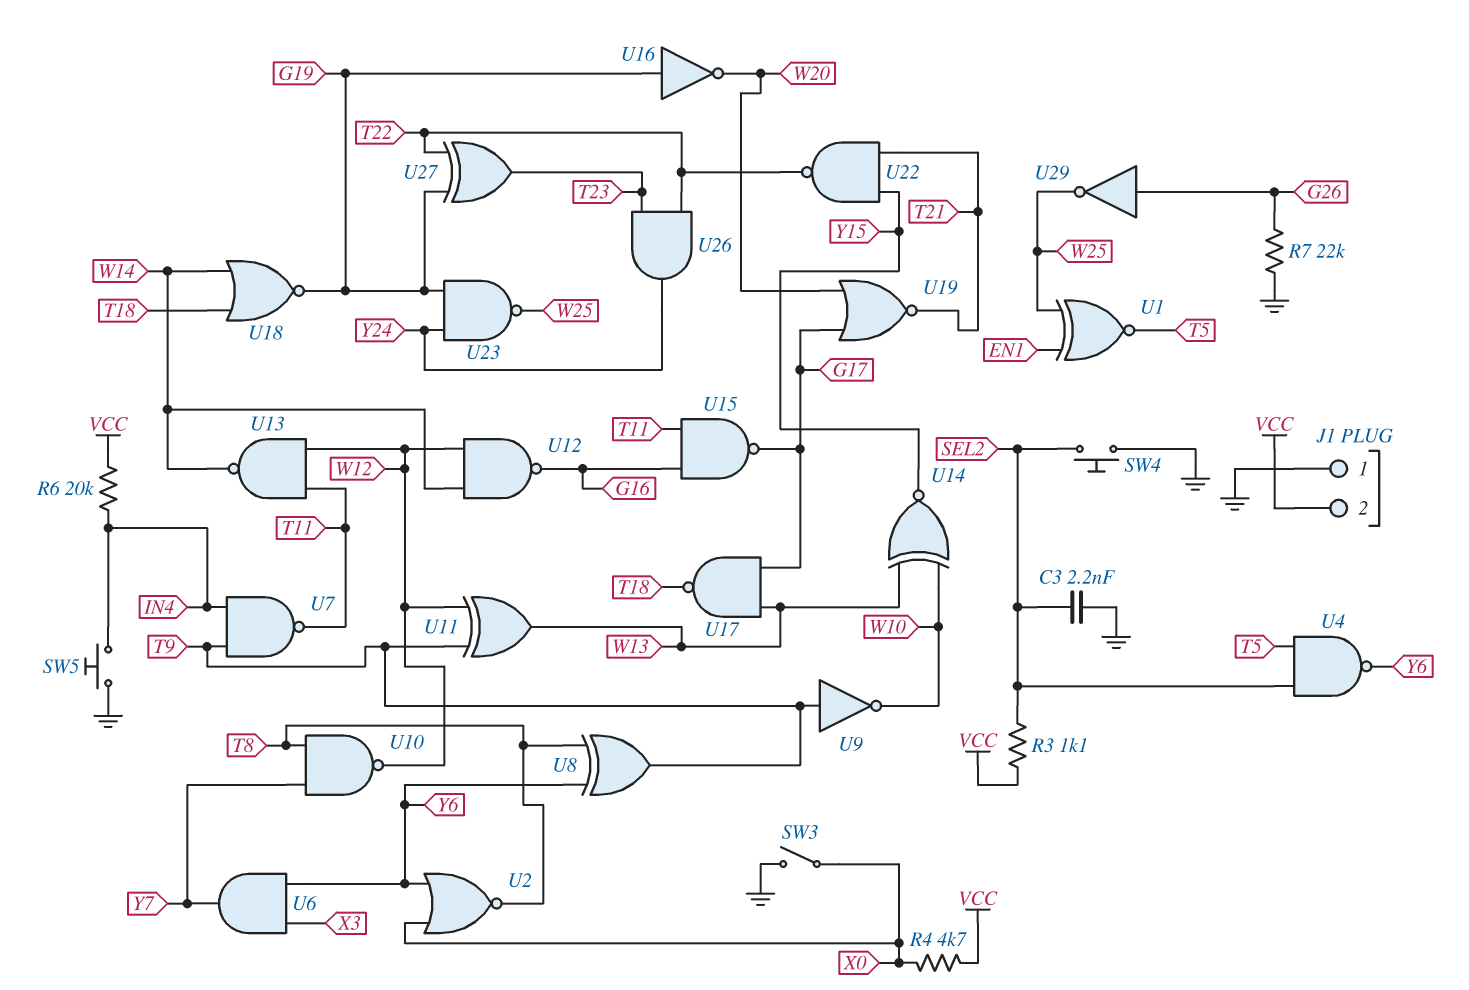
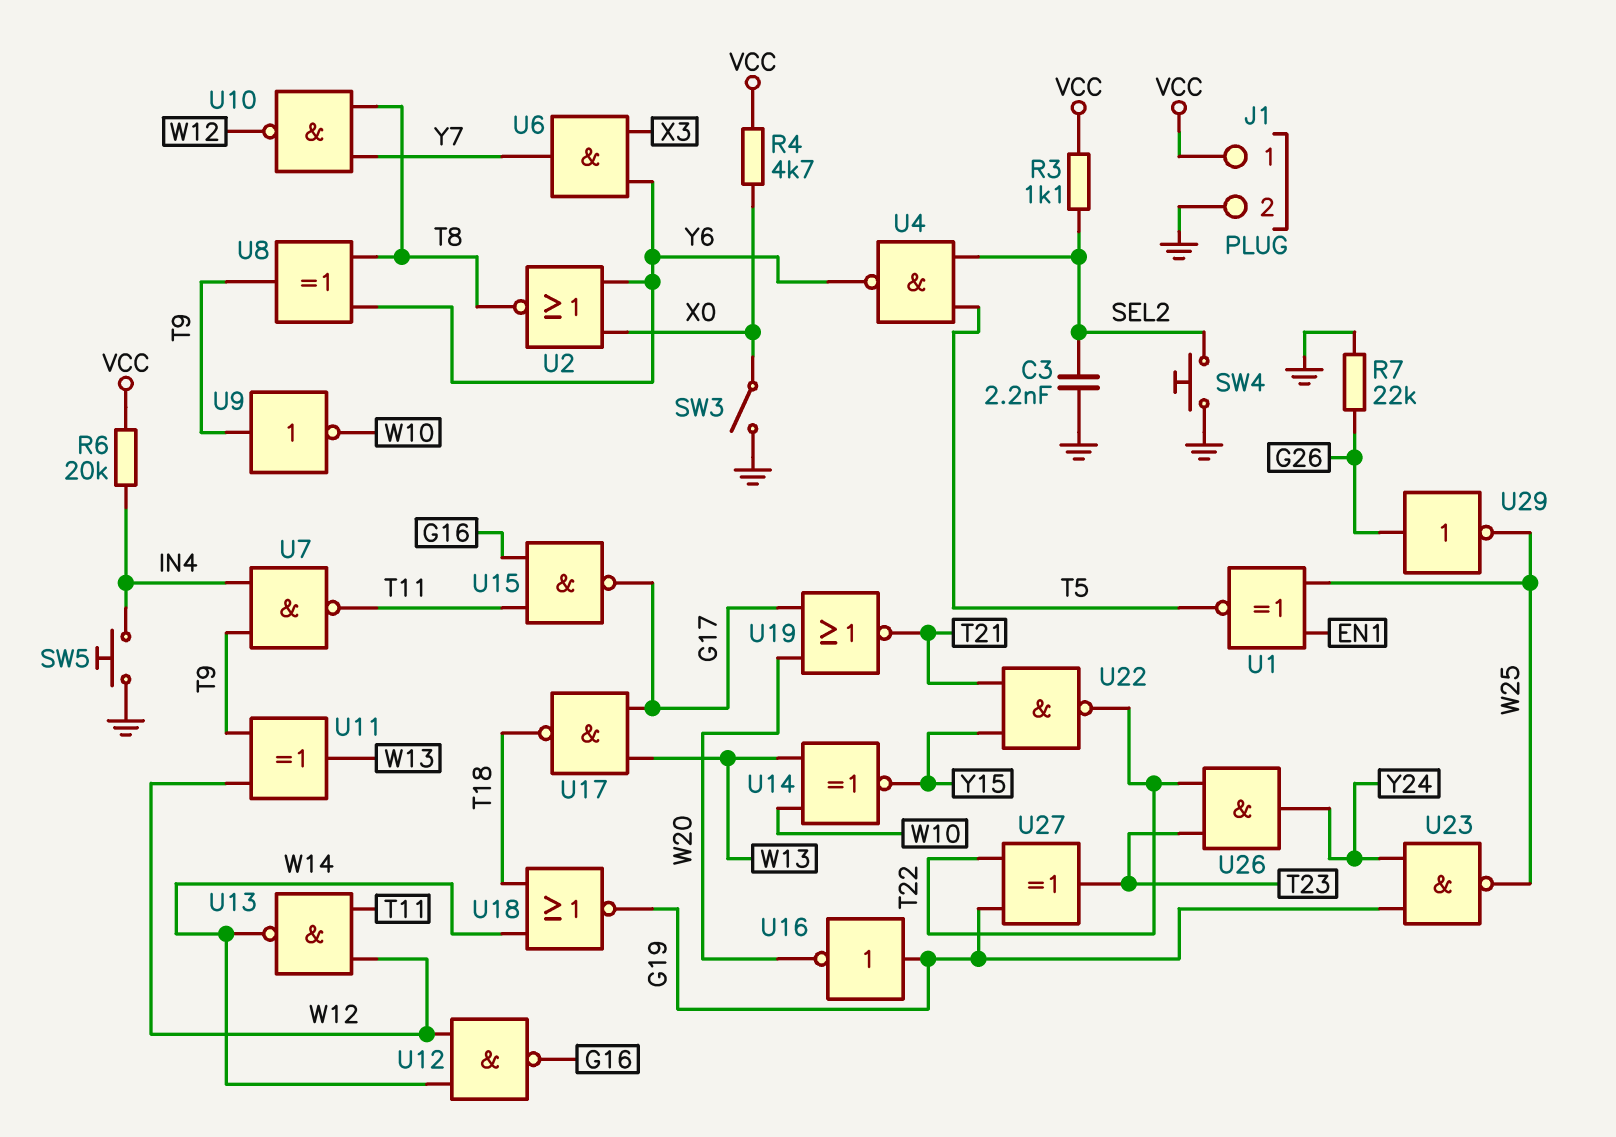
J1 pin 1: GND -> VCC
J1 pin 2: VCC -> GND

